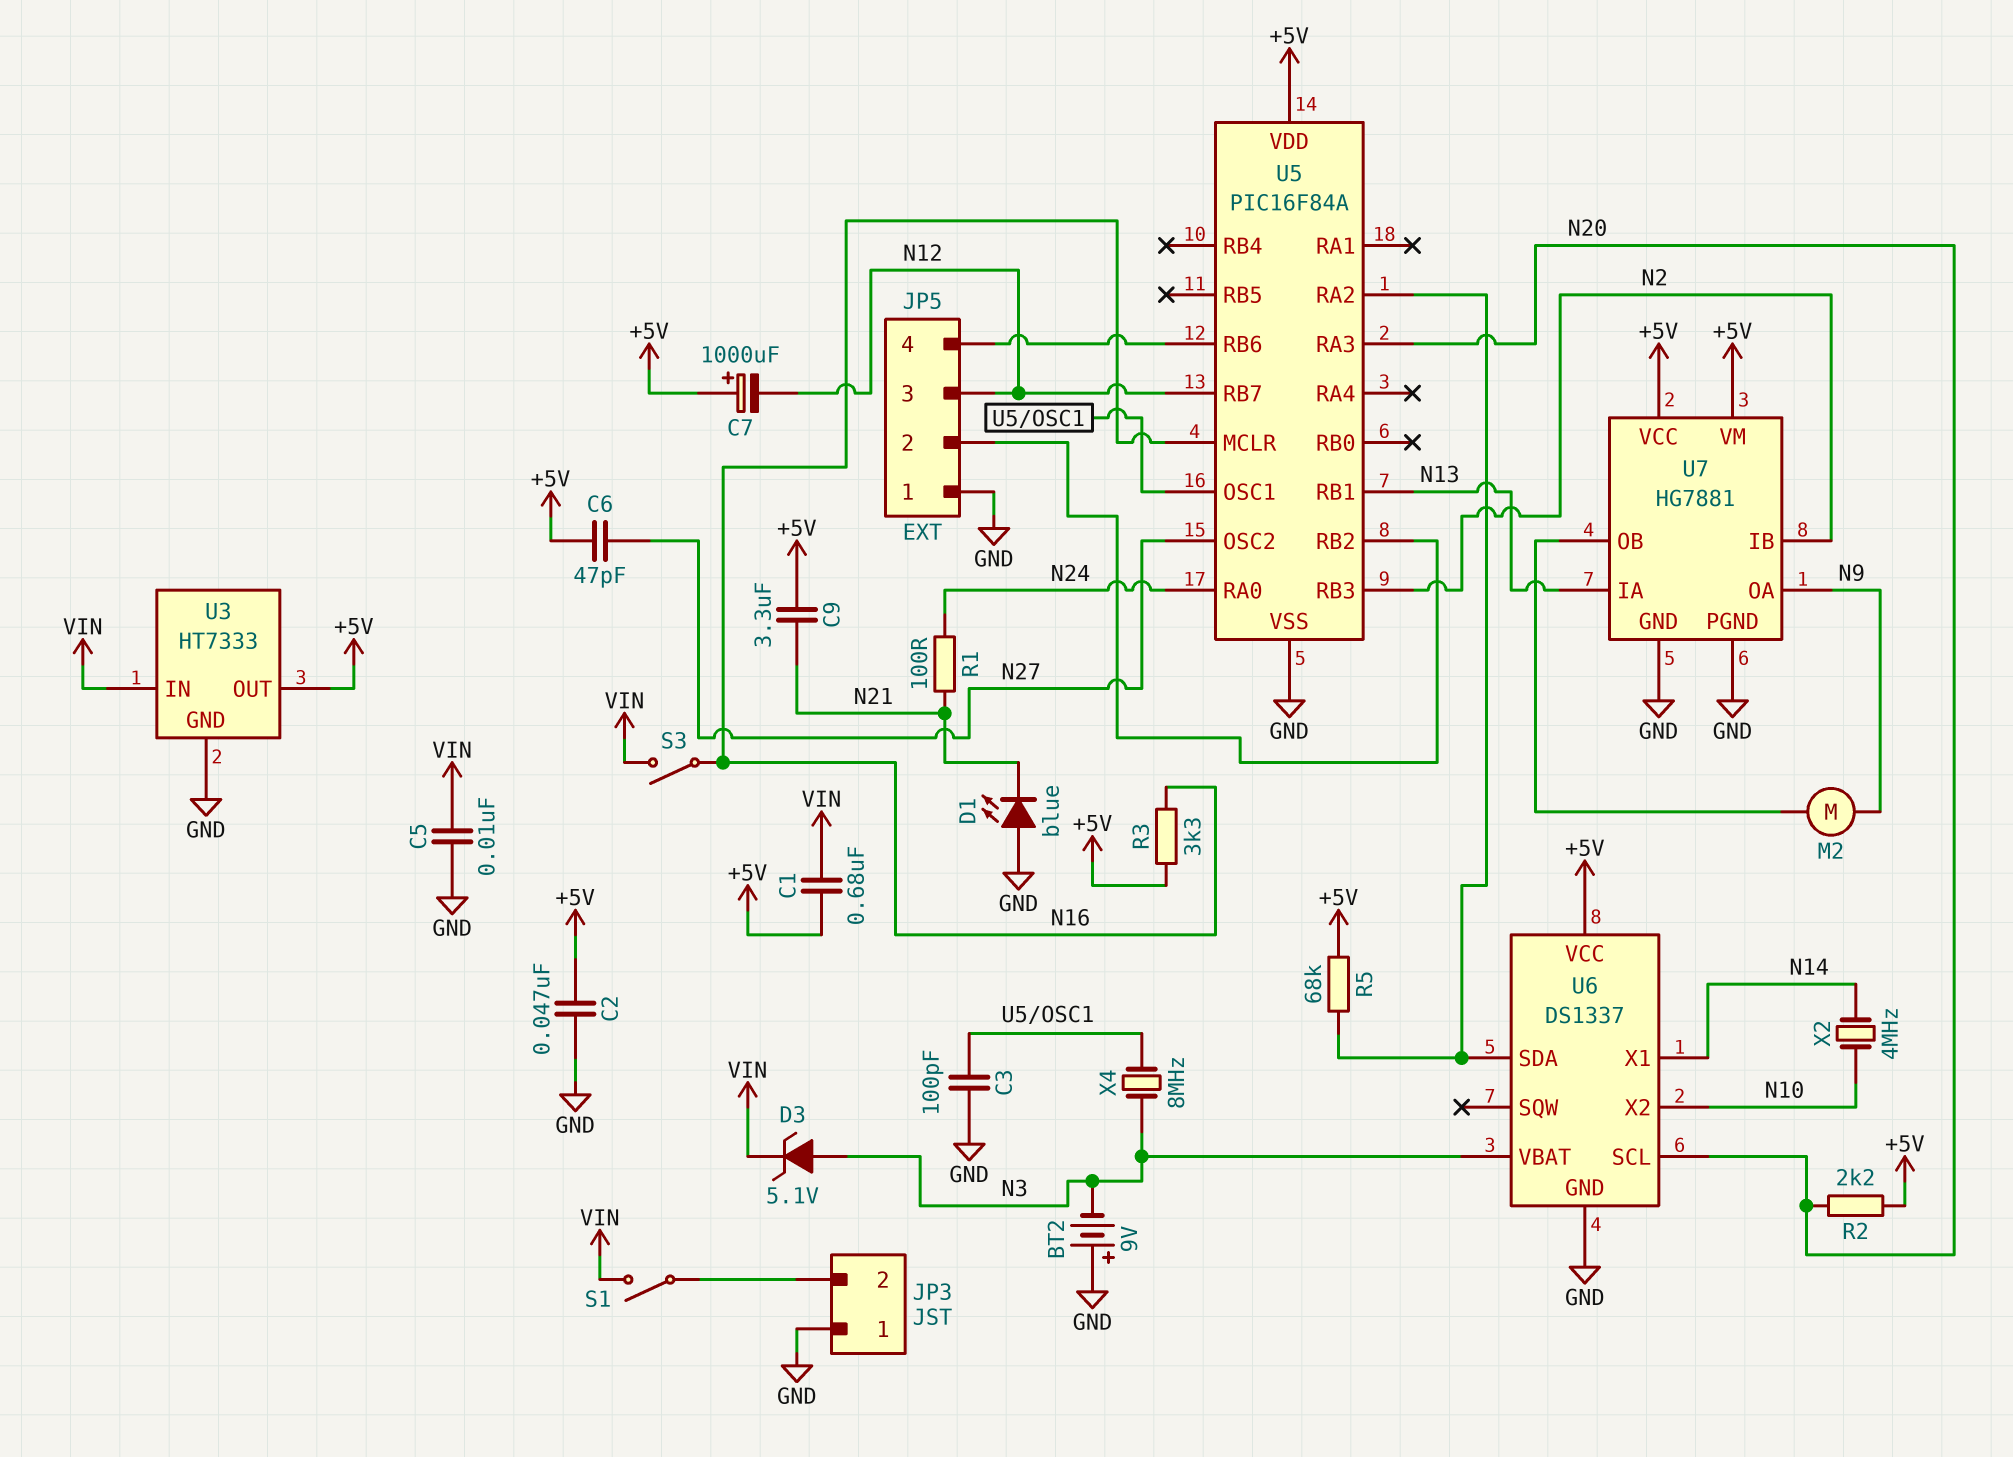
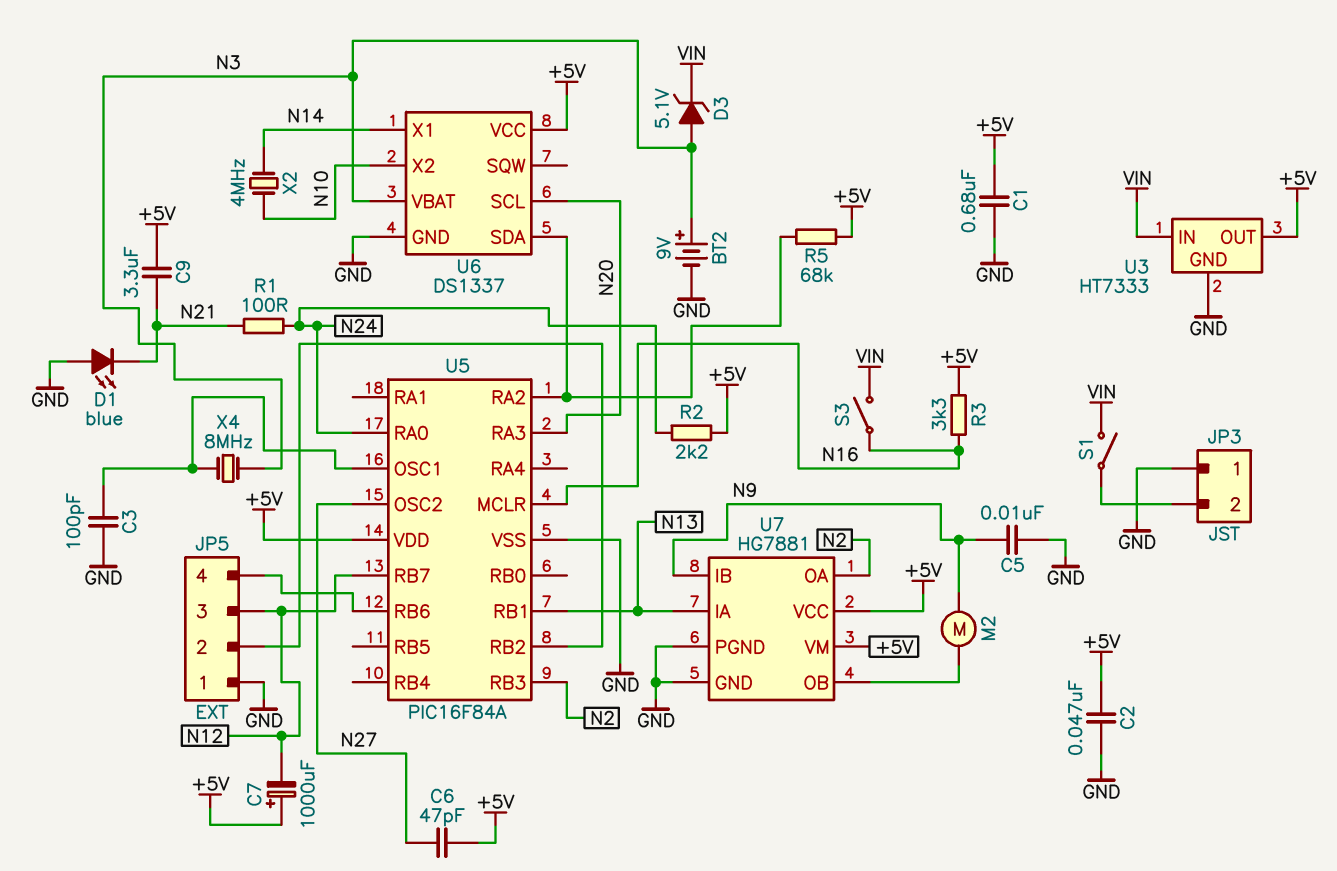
BT2: 9V (plus GND, minus N3) -> 9V (plus N3, minus GND)
C1: 680nF (+5V, VIN) -> 680nF (+5V, GND)
C5: 10nF (GND, VIN) -> 10nF (GND, N9)
R2: 2.2k (+5V, N20) -> 2.2k (+5V, N24)
U7 pin IB: N2 -> N9
U7 pin OA: N9 -> N2

